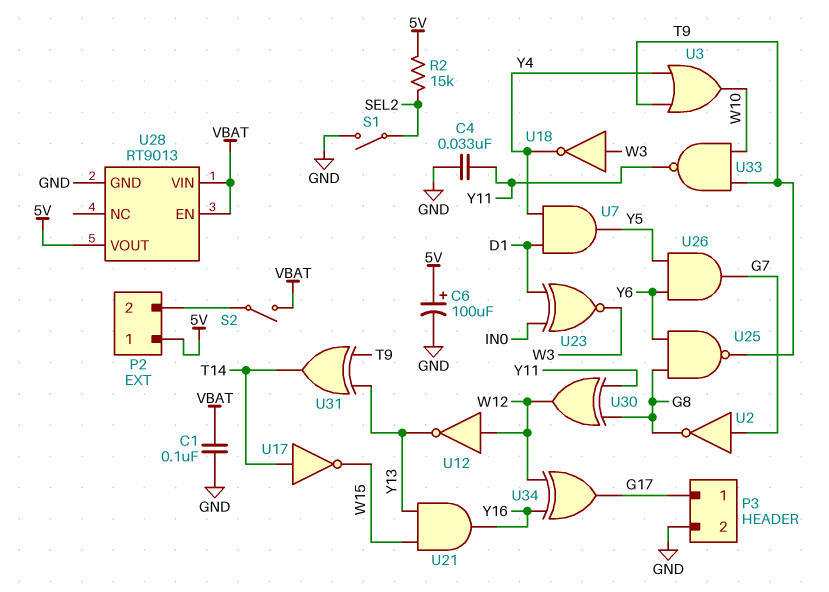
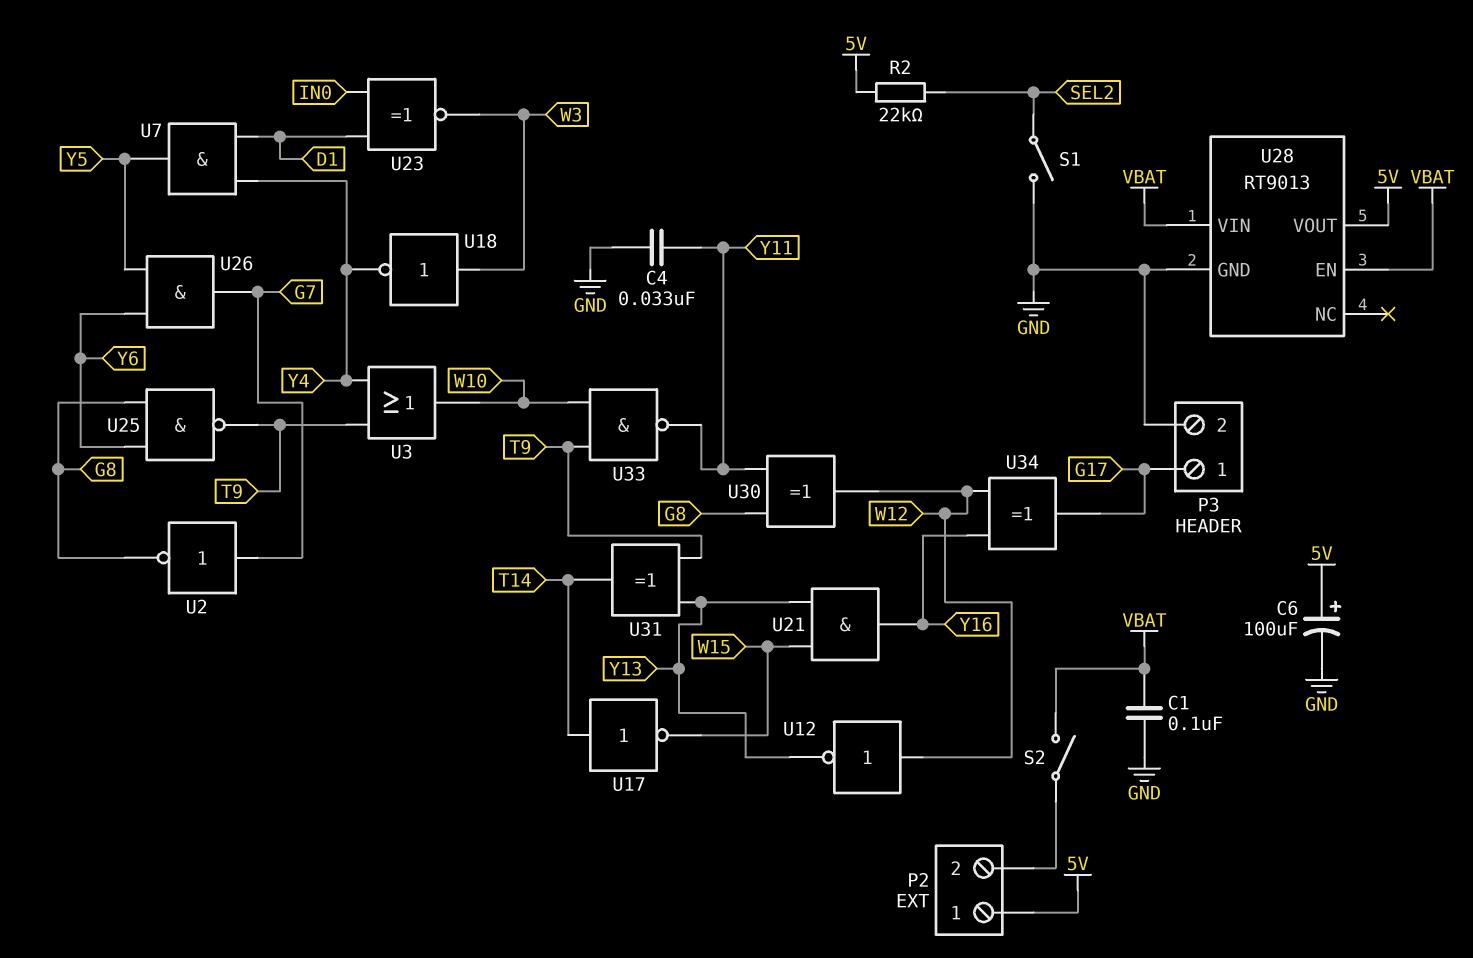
R2: 15k (5V, SEL2) -> 22k (5V, SEL2)

